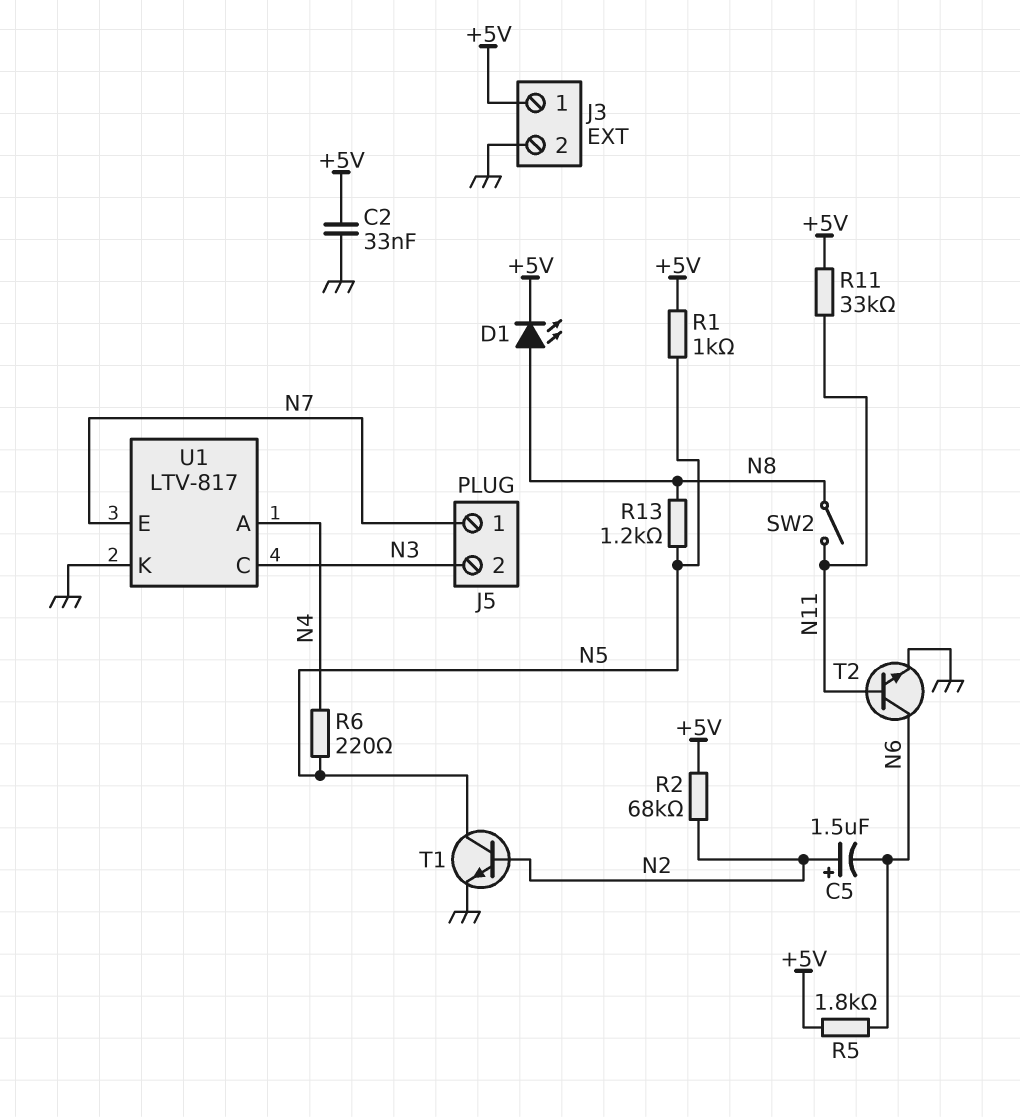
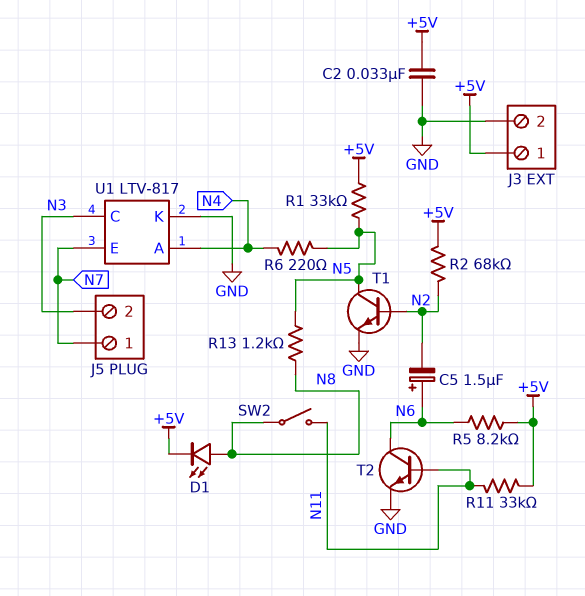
C5: 1.5uF (plus N2, minus N6) -> 1.5uF (plus N6, minus N2)
R1: 1k (+5V, N5) -> 33k (+5V, N5)
R5: 1.8k (+5V, N6) -> 8.2k (+5V, N6)

